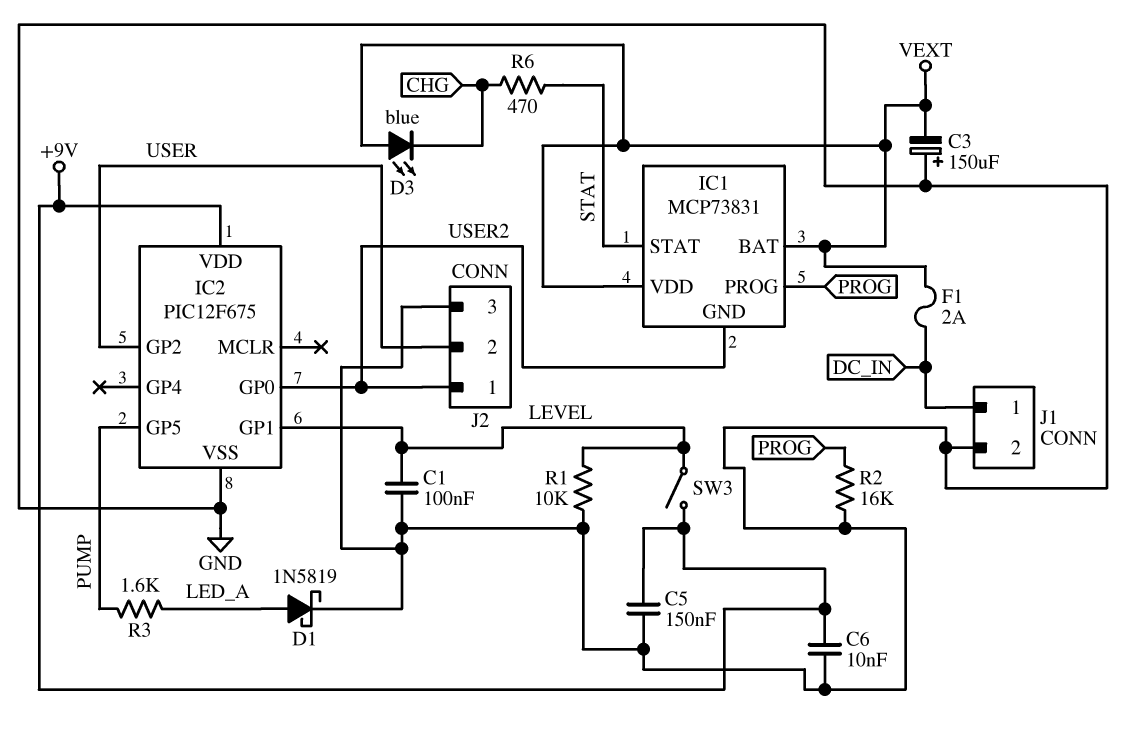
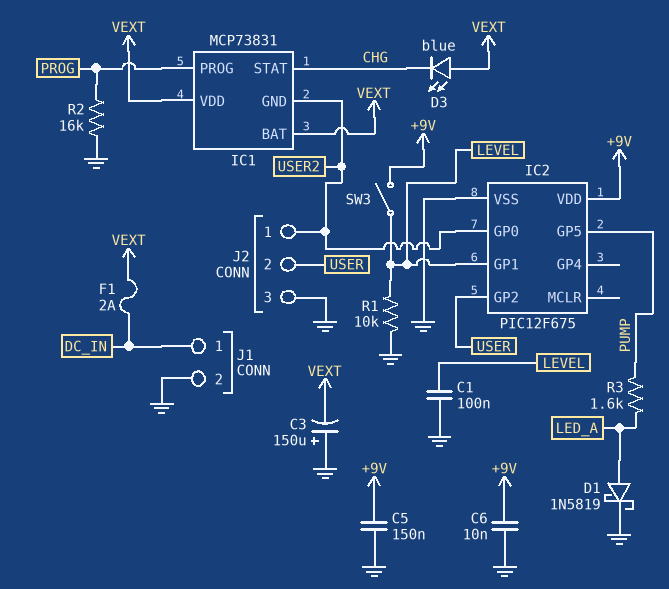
IC1 pin STAT: STAT -> CHG
R6: 470 (CHG, STAT) -> none

